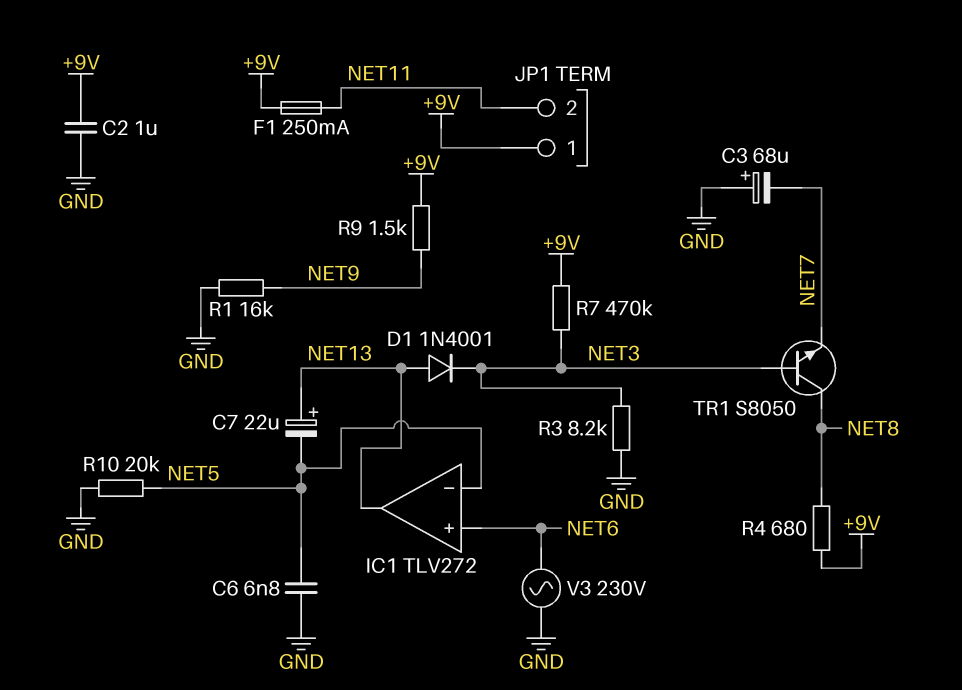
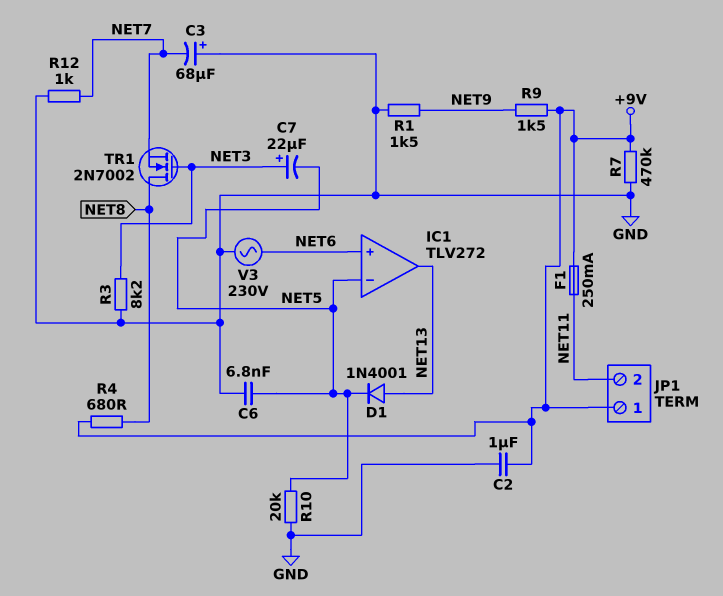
C7: 22uF (plus NET13, minus NET5) -> 22uF (plus NET3, minus NET5)
D1: diode 1N4001 (A NET13, K NET3) -> diode 1N4001 (A NET13, K NET5)
R1: 16k (GND, NET9) -> 1.5k (GND, NET9)
R7: 470k (+9V, NET3) -> 470k (+9V, GND)
R12: none -> 1k (GND, NET7)
TR1: NPN S8050 (B NET3, C NET8, E NET7) -> NMOS 2N7002 (G NET3, D NET8, S NET7)

